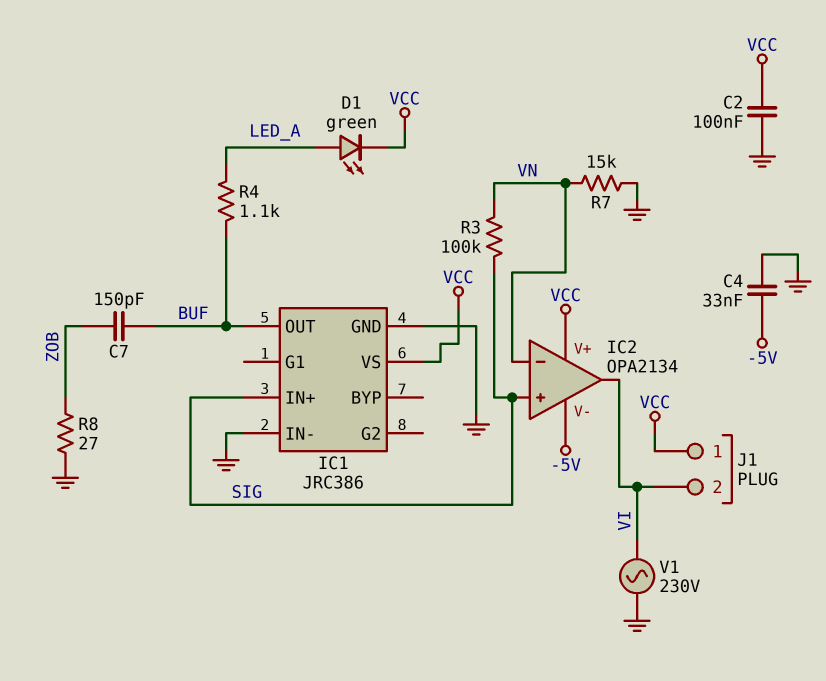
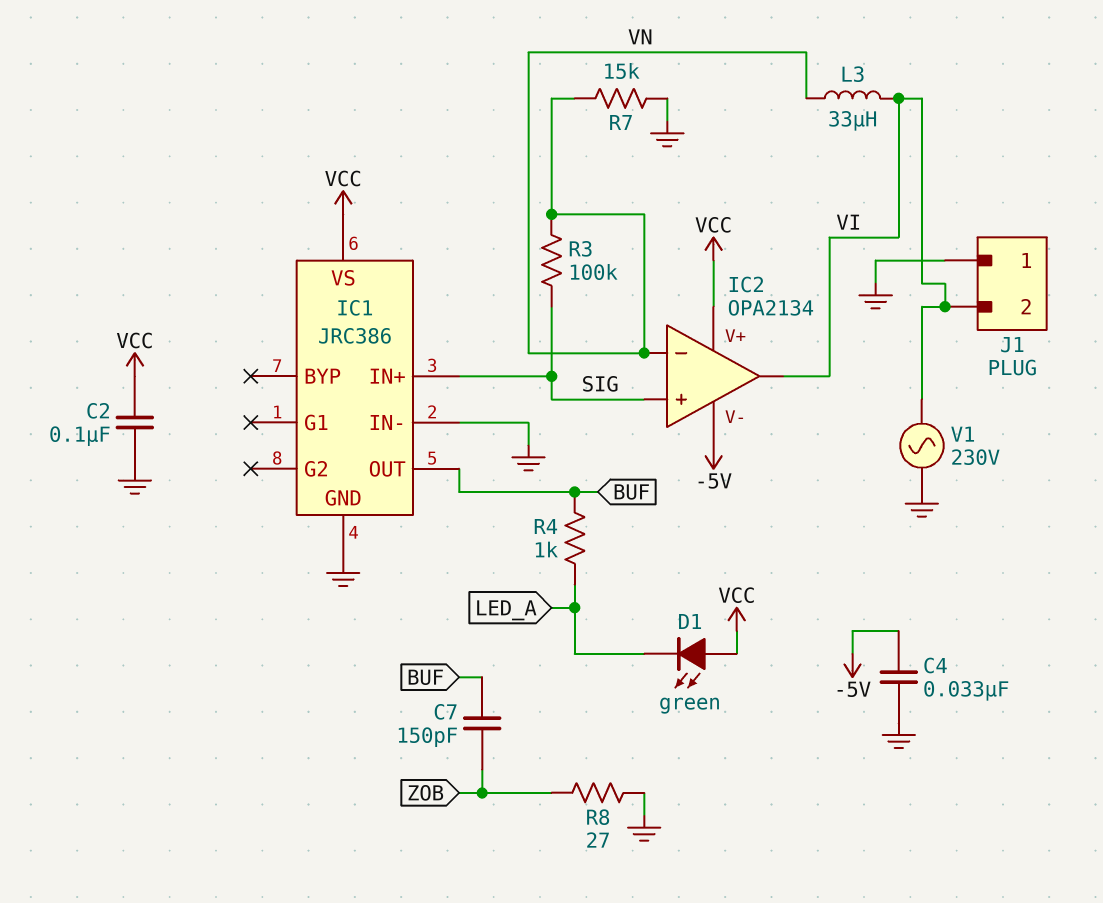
D1: LED green (A LED_A, K VCC) -> LED green (A VCC, K LED_A)
J1 pin 1: VCC -> GND
L3: none -> 33uH (VI, VN)
R4: 1.1k (BUF, LED_A) -> 1k (BUF, LED_A)

